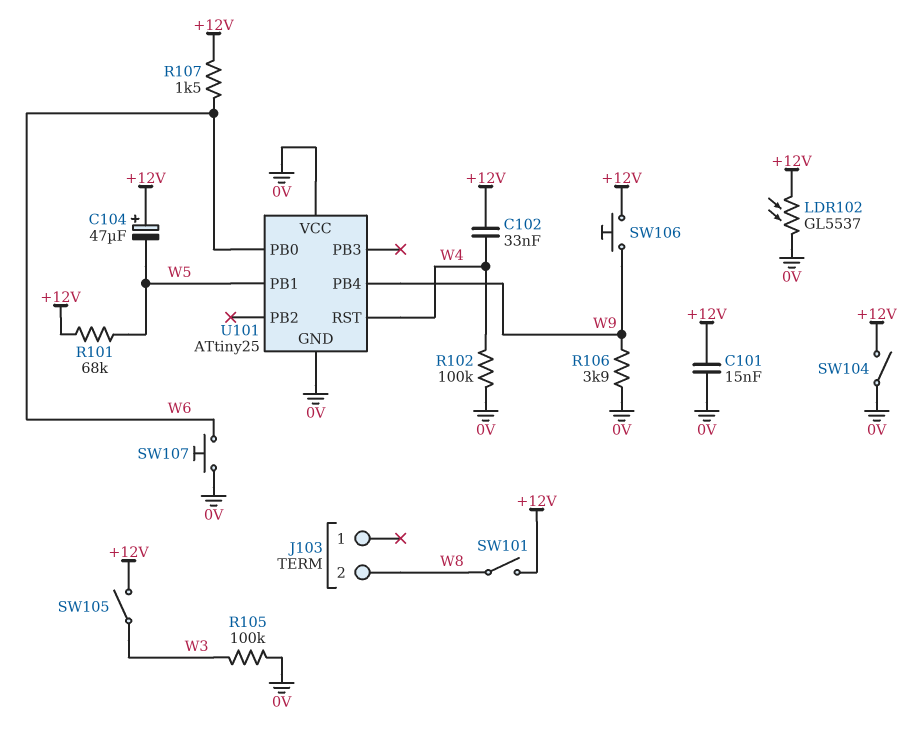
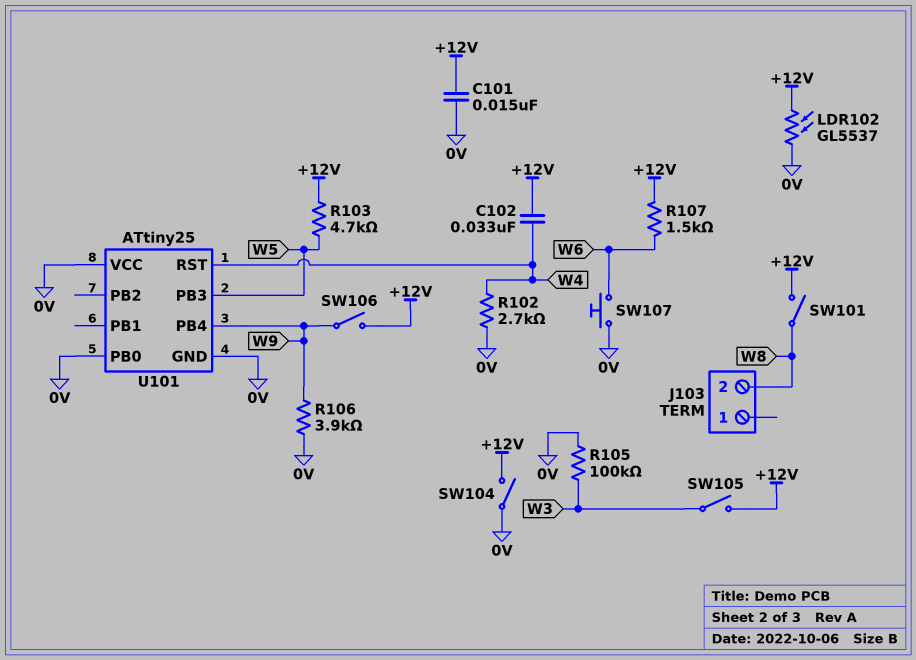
C104: 47uF (plus +12V, minus W5) -> none
R101: 68k (+12V, W5) -> none
R102: 100k (0V, W4) -> 2.7k (0V, W4)
R103: none -> 4.7k (+12V, W5)
SW106: button (+12V, W9) -> switch (+12V, W9)
U101 pin PB0: W6 -> 0V
U101 pin PB1: W5 -> none
U101 pin PB3: none -> W5

